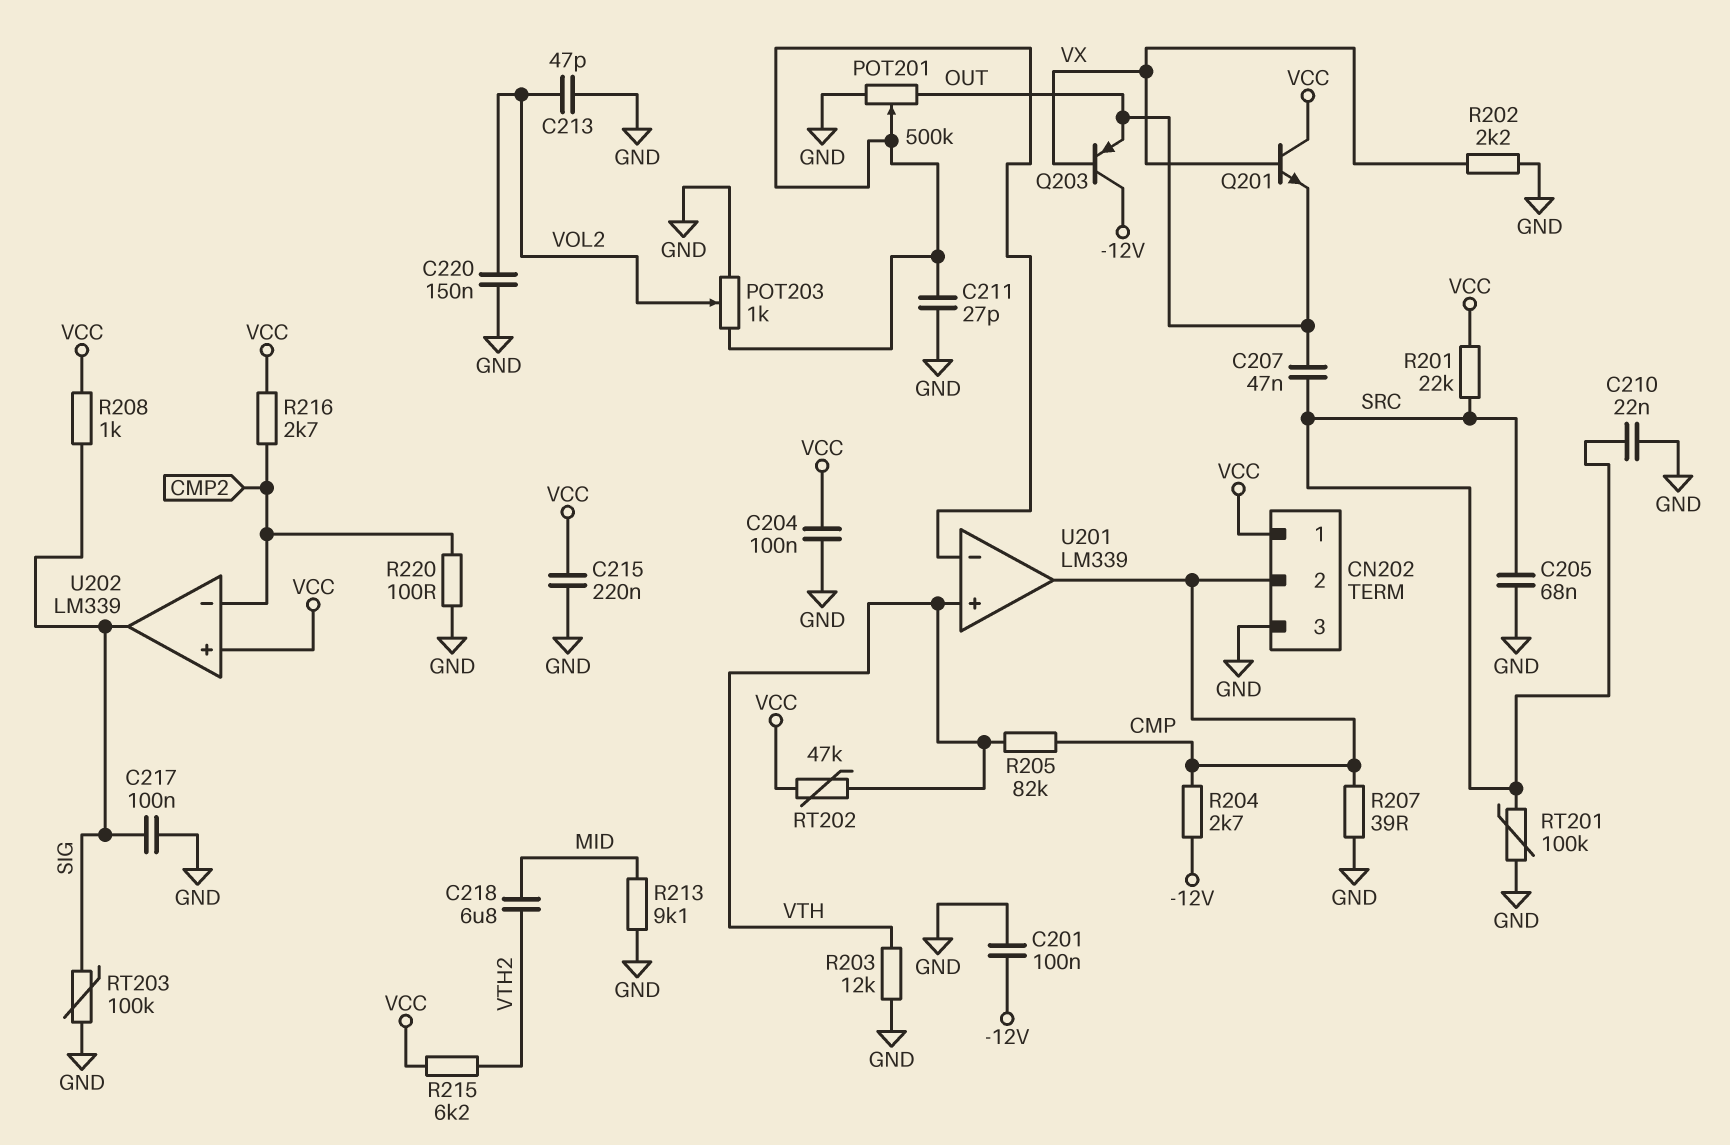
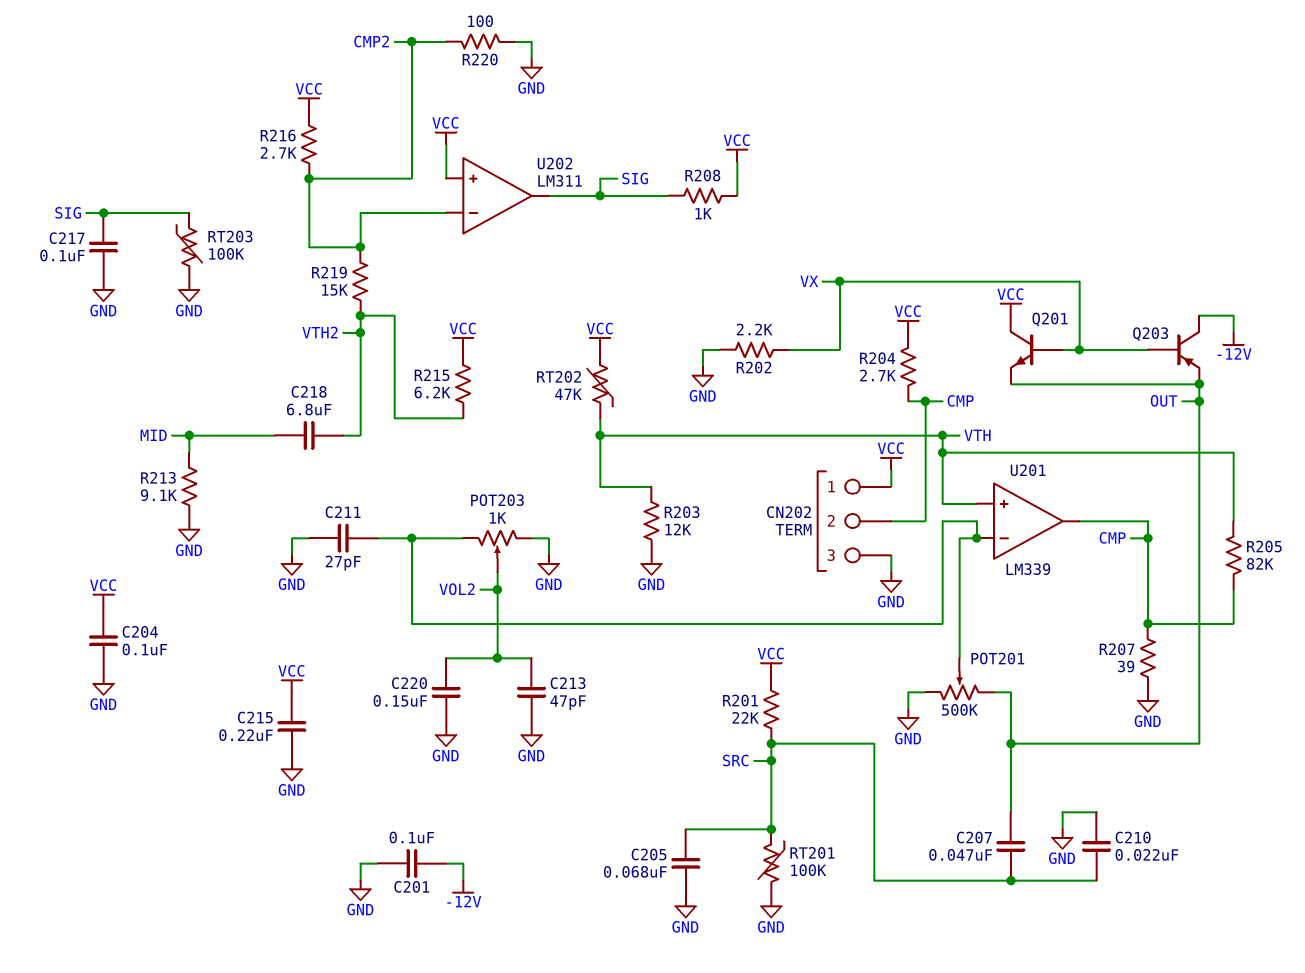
R204: 2.7k (-12V, CMP) -> 2.7k (CMP, VCC)
R219: none -> 15k (CMP2, VTH2)
U202: LM339 -> LM311

